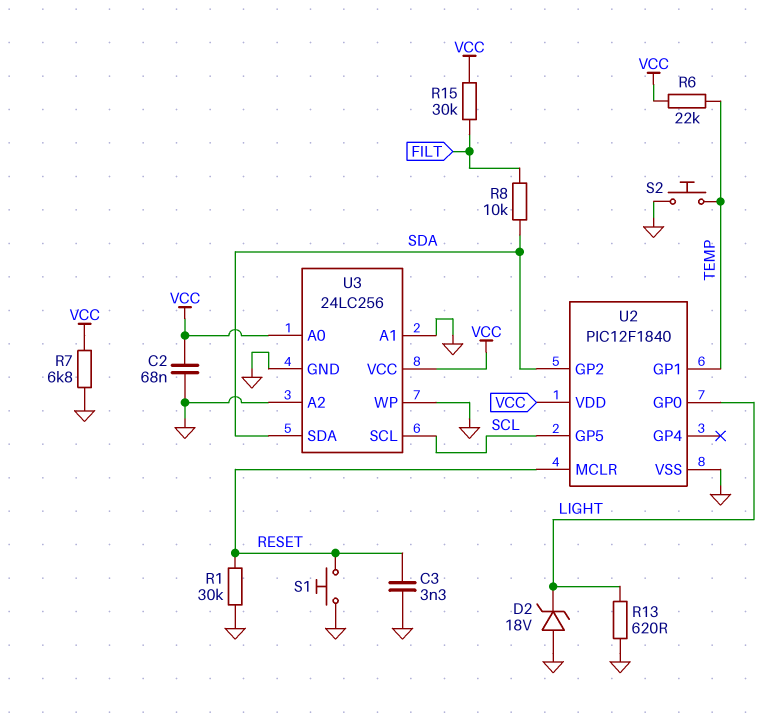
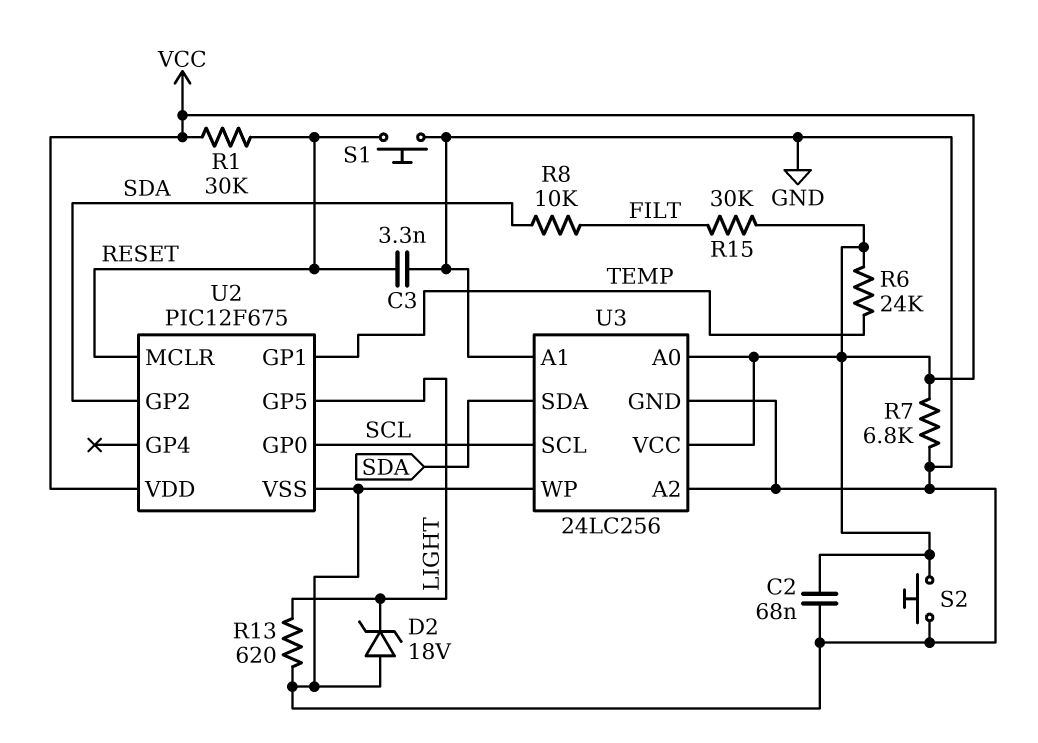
R1: 30k (GND, RESET) -> 30k (RESET, VCC)
R6: 22k (TEMP, VCC) -> 24k (TEMP, VCC)
S2: button (GND, TEMP) -> button (GND, VCC)
U2: PIC12F1840 -> PIC12F675
U2 pin GP0: LIGHT -> SCL
U2 pin GP5: SCL -> LIGHT

